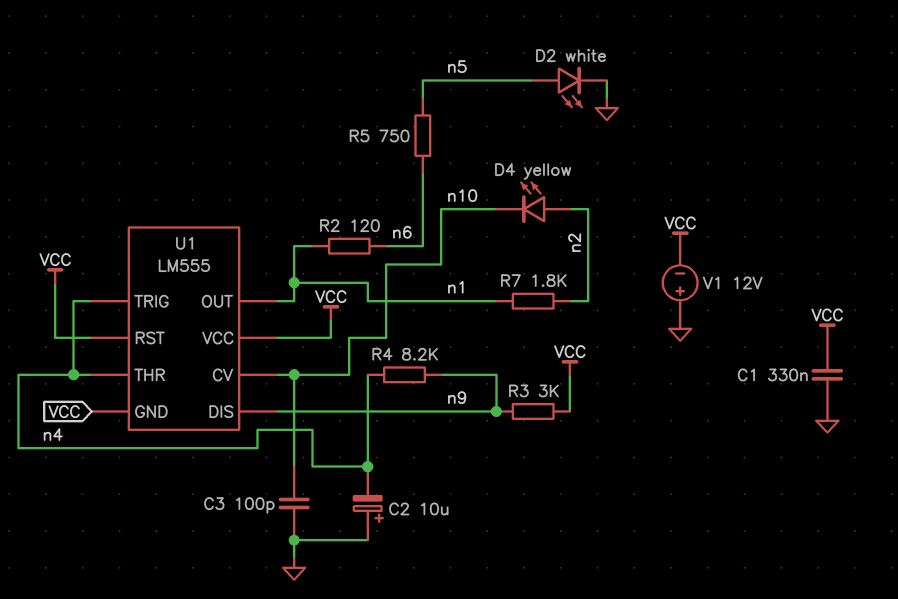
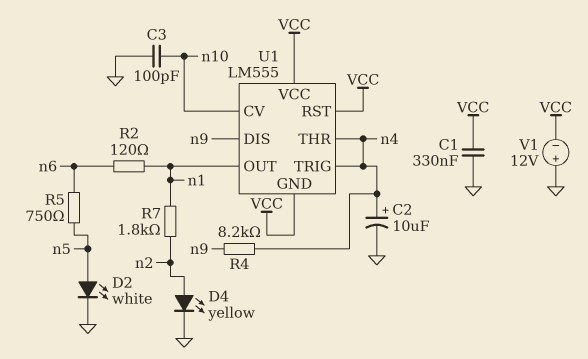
C2: 10uF (plus GND, minus n4) -> 10uF (plus n4, minus GND)
D4: LED yellow (A n2, K n10) -> LED yellow (A n2, K GND)
R3: 3k (VCC, n9) -> none

